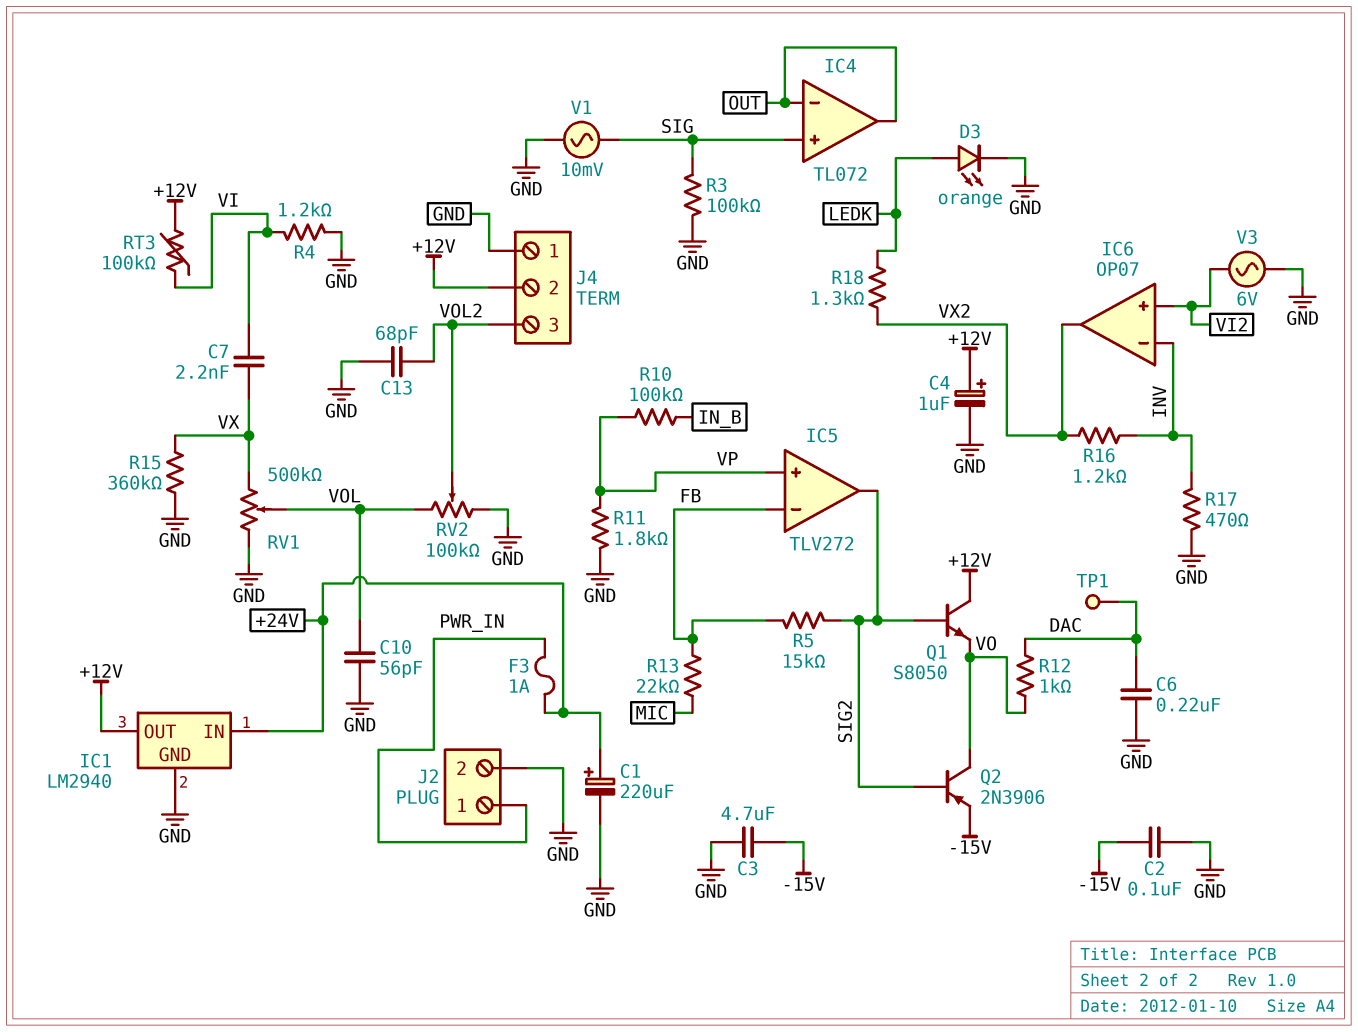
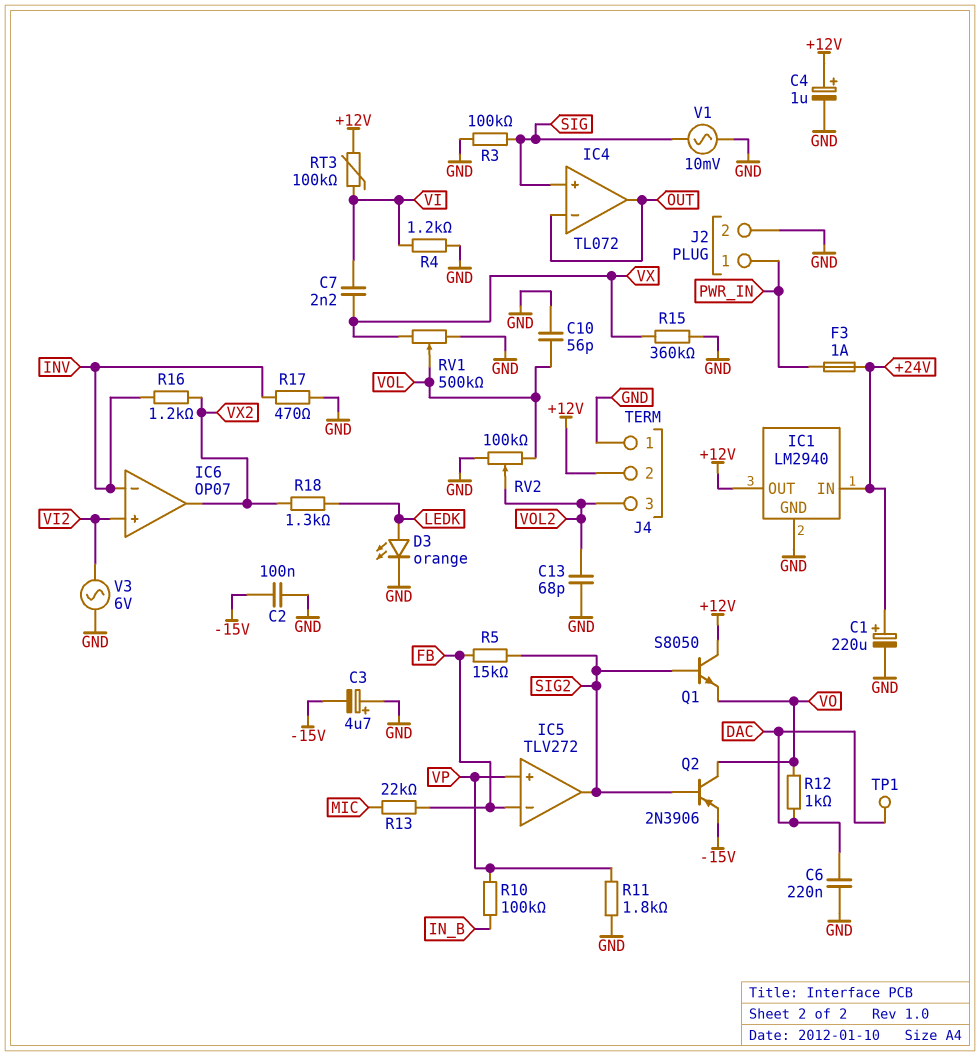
C3: 4.7uF (-15V, GND) -> 4.7uF (plus GND, minus -15V)

